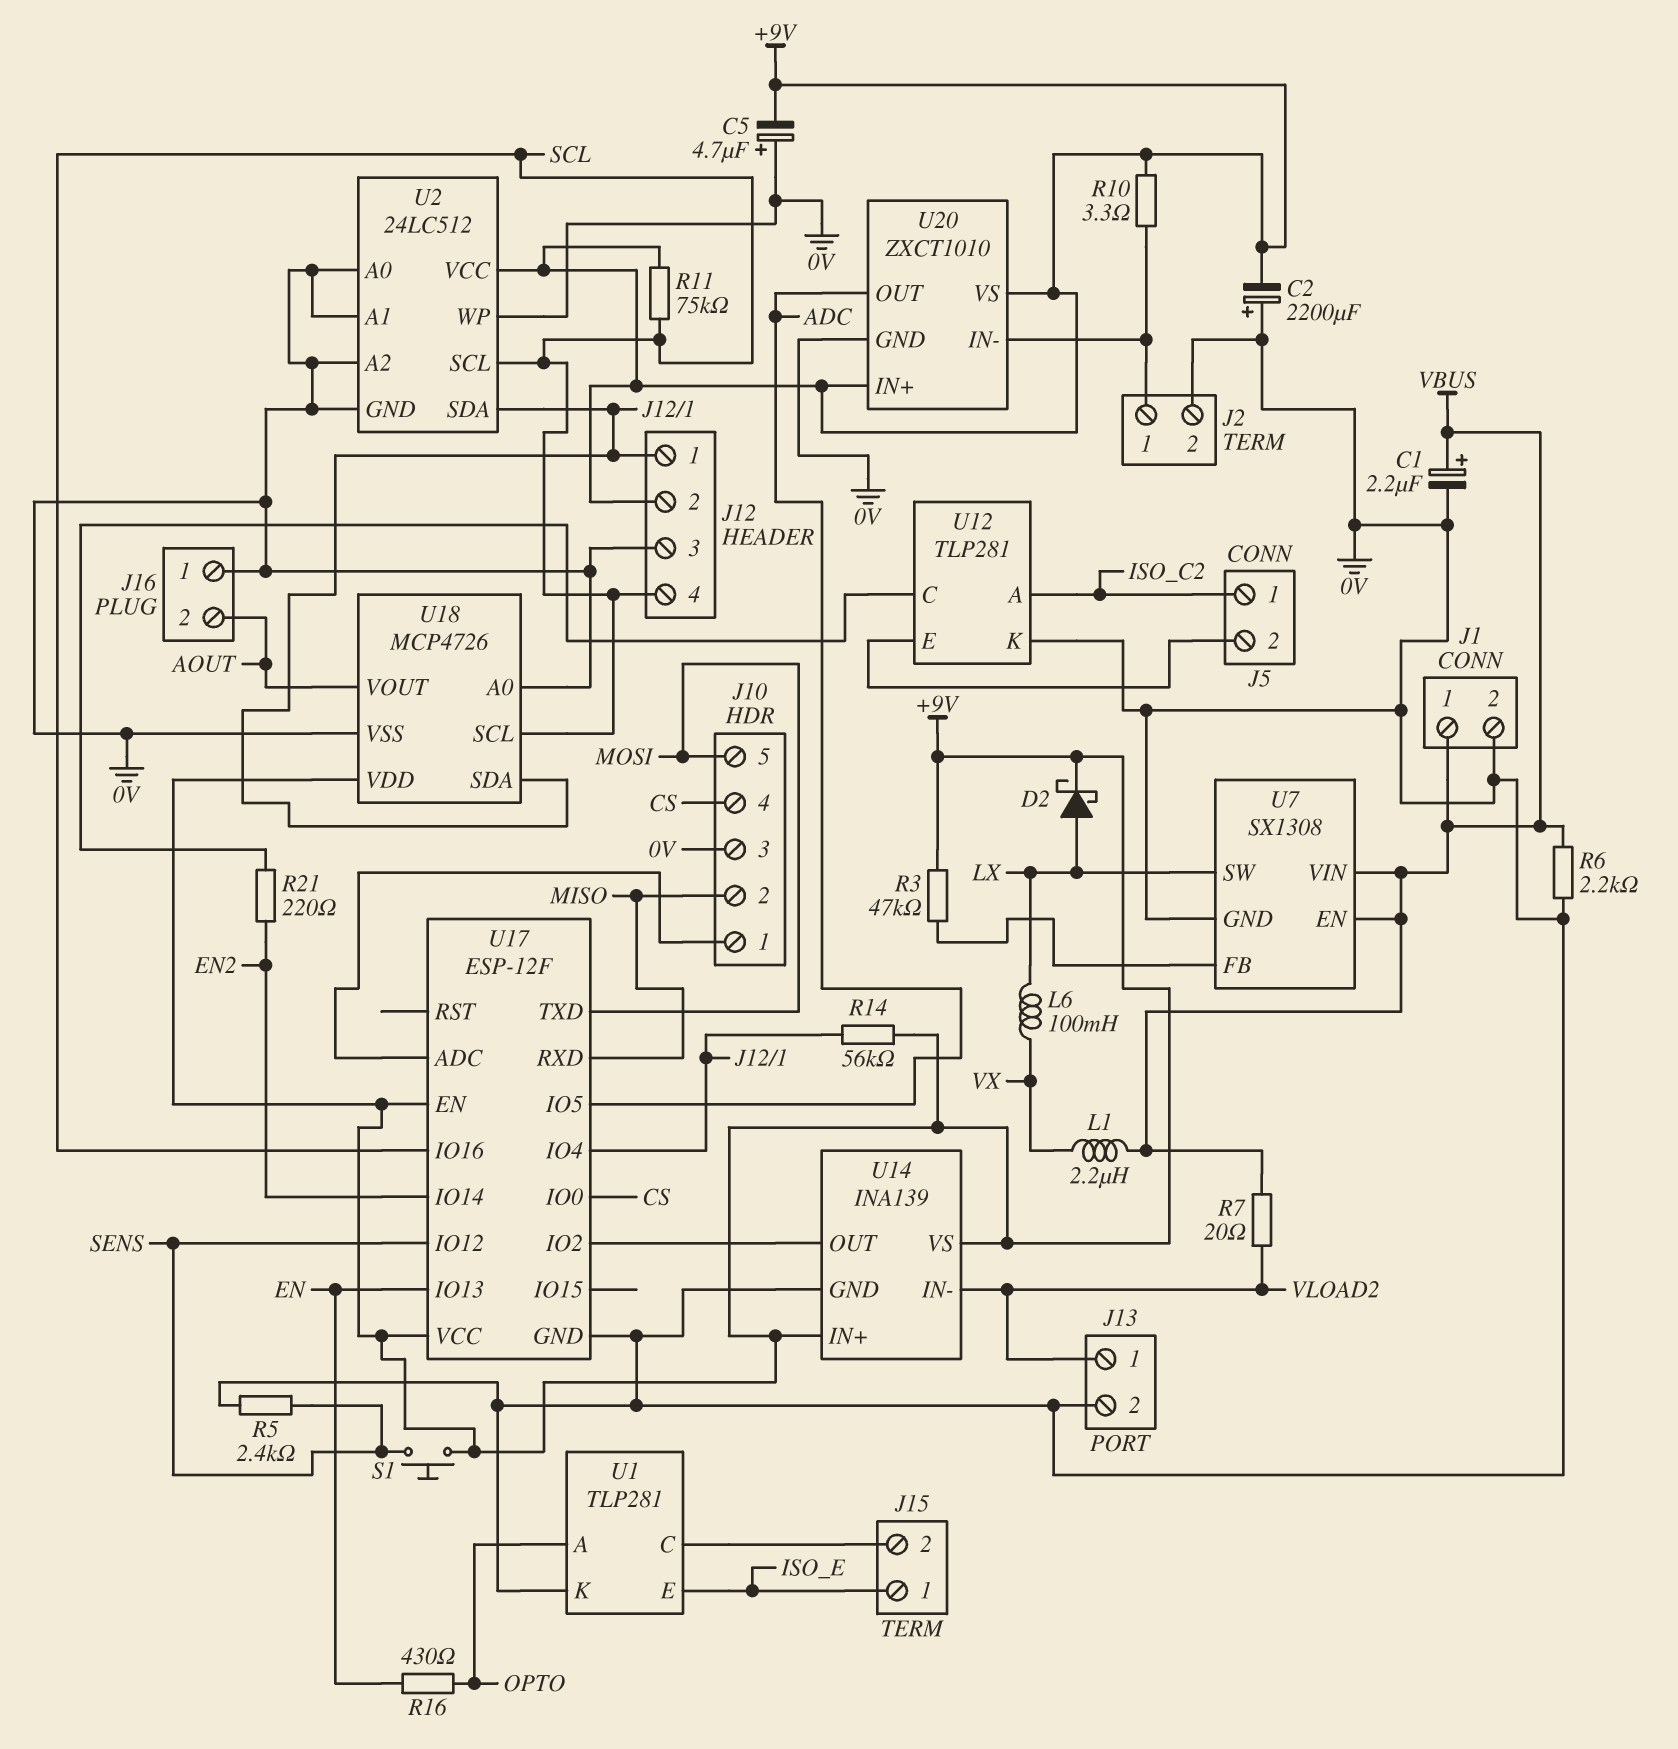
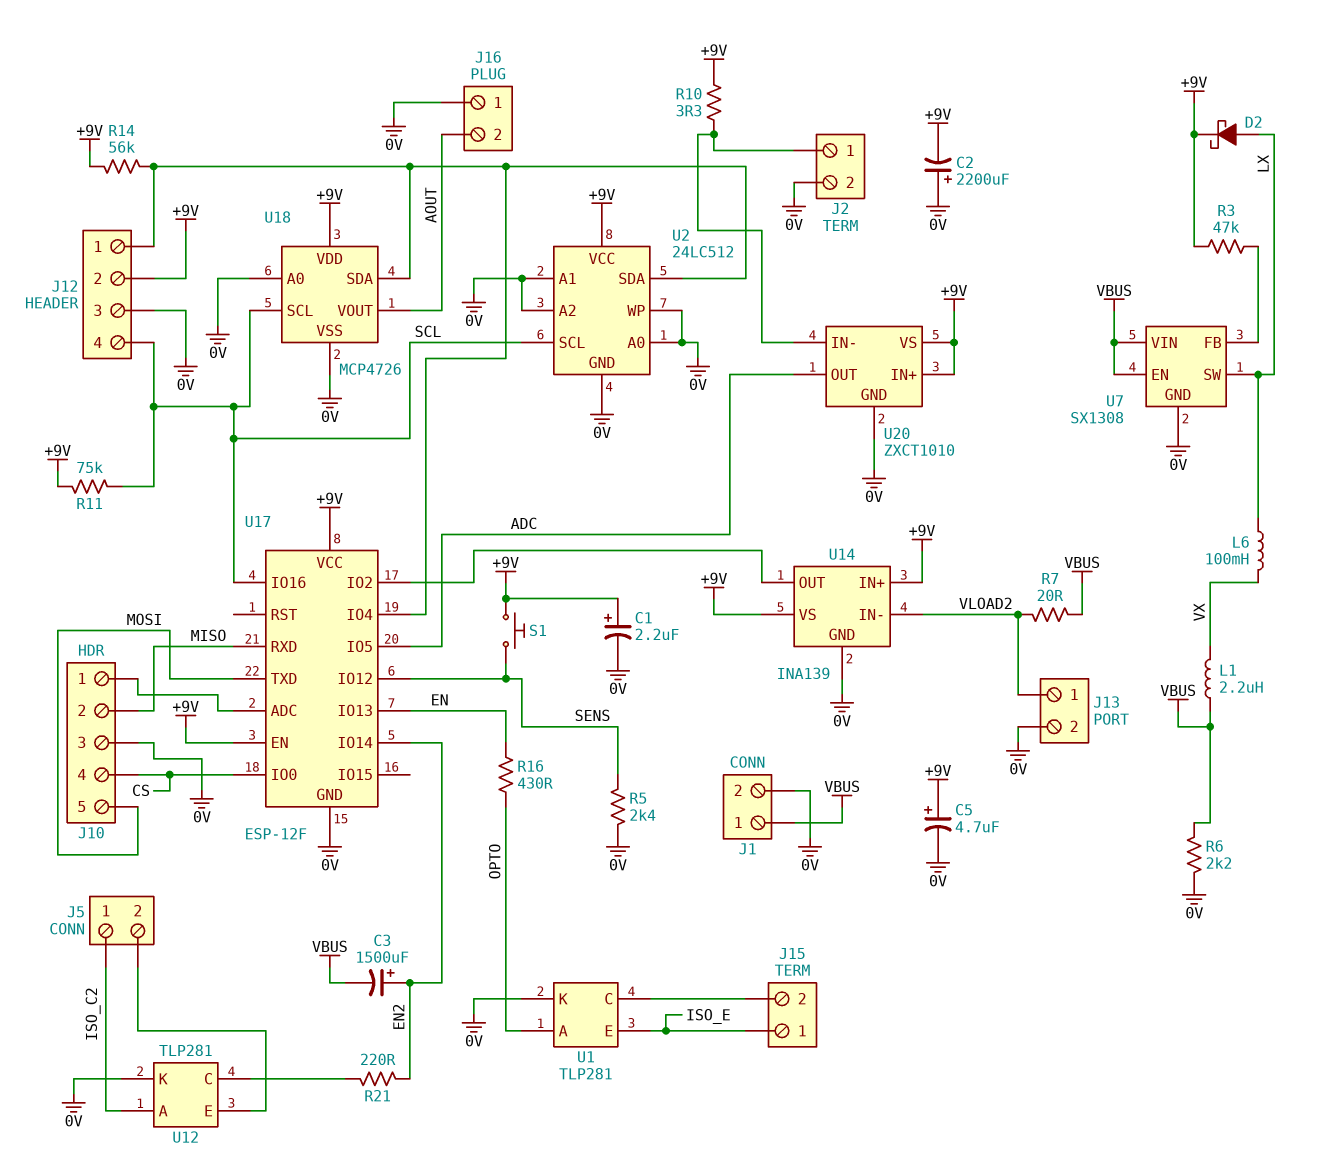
C1: 2.2uF (plus VBUS, minus 0V) -> 2.2uF (plus +9V, minus 0V)
C3: none -> 1500uF (plus EN2, minus VBUS)
C5: 4.7uF (plus 0V, minus +9V) -> 4.7uF (plus +9V, minus 0V)

